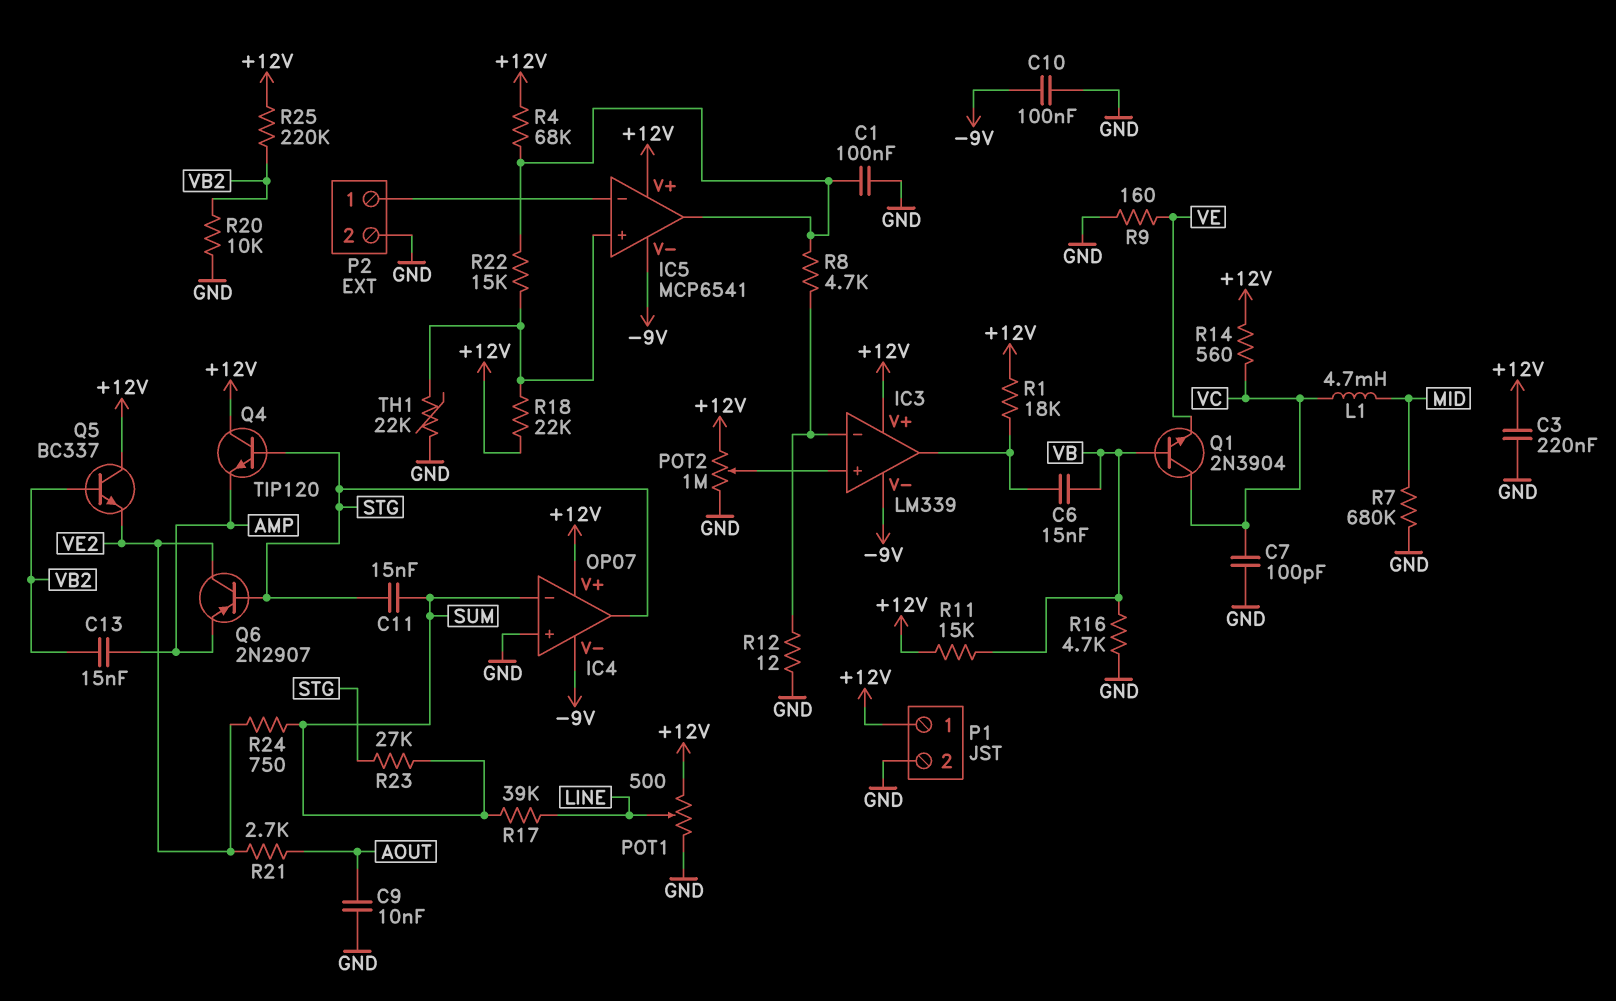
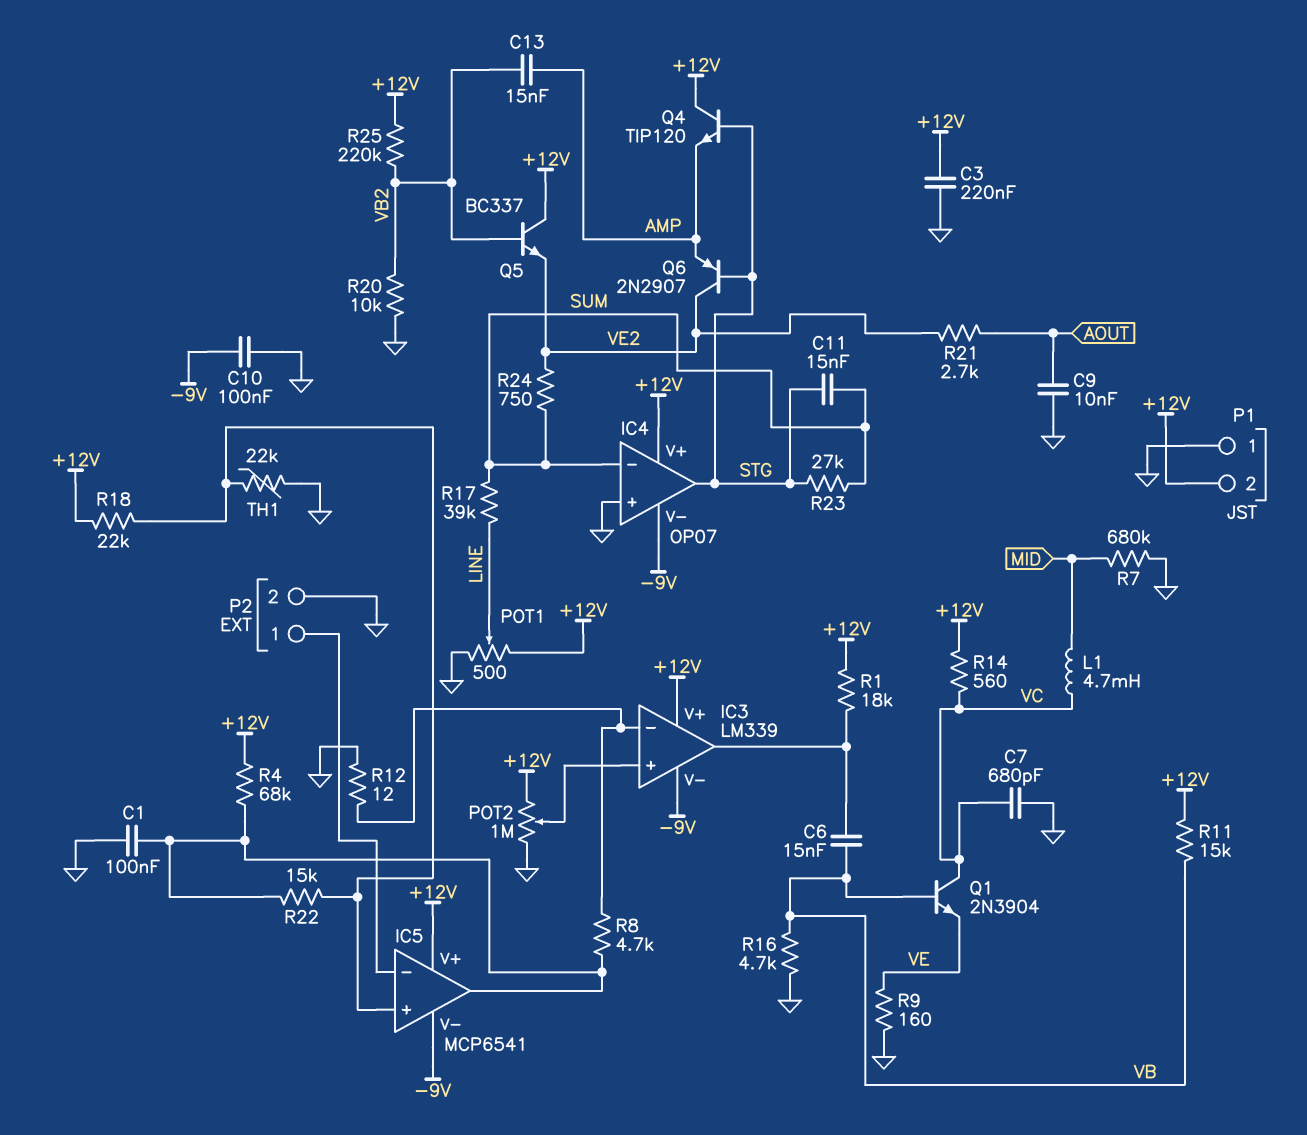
C7: 100pF (GND, VC) -> 680pF (GND, VC)
P1 pin 1: +12V -> GND
P1 pin 2: GND -> +12V

